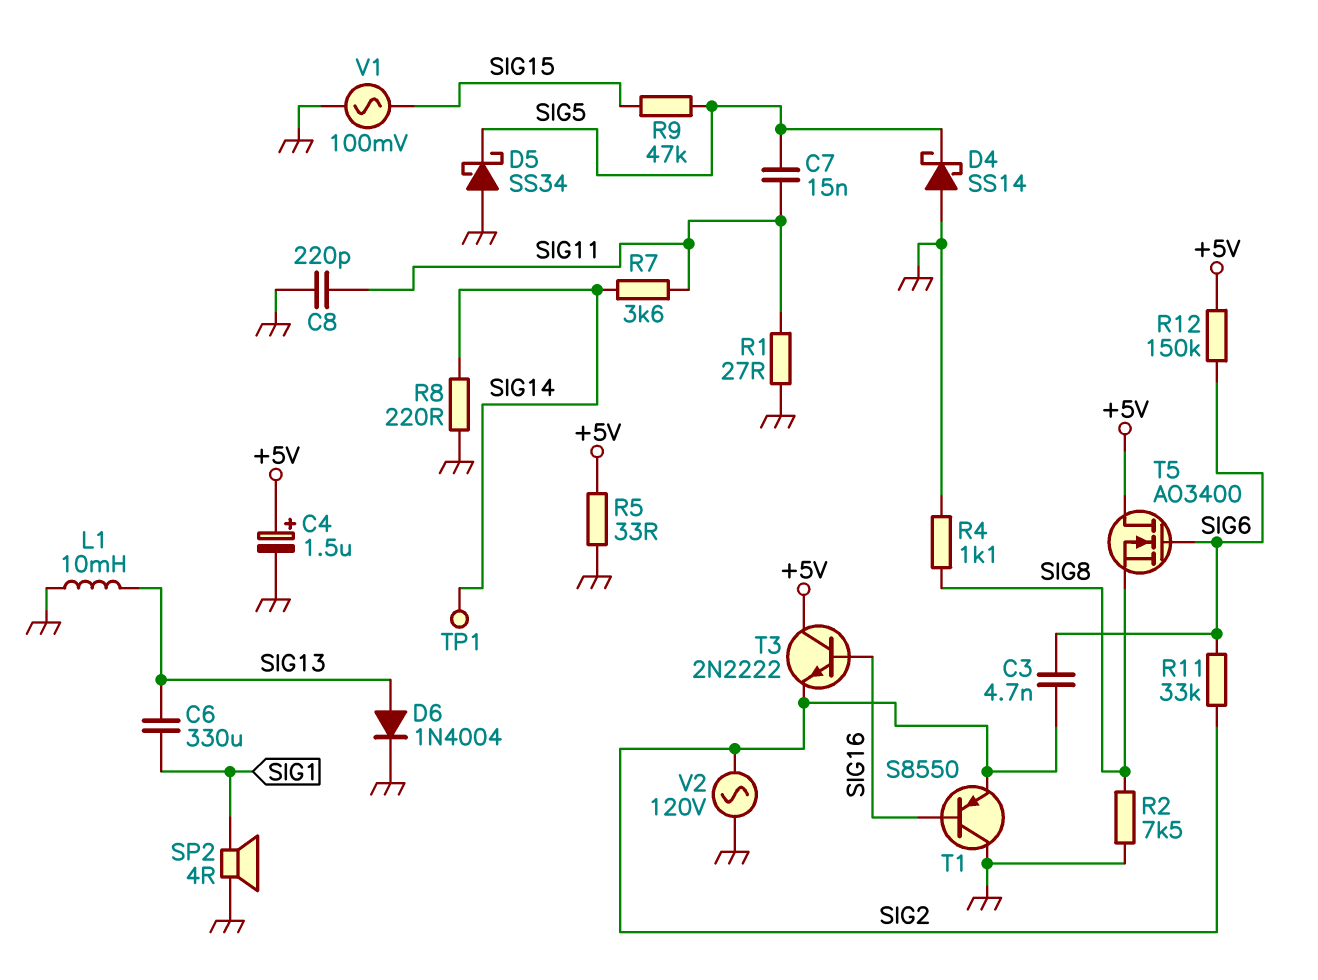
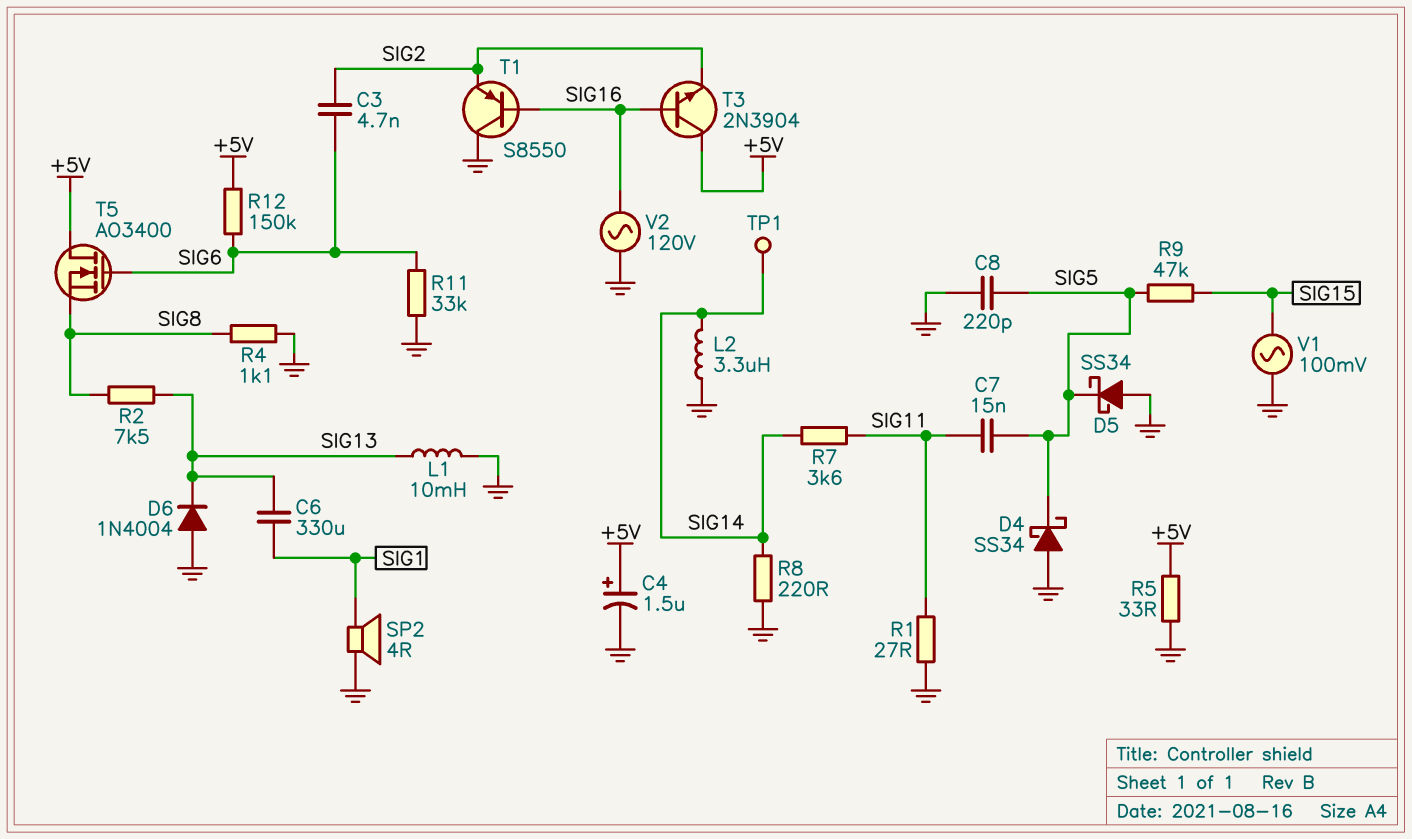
C8: 220pF (GND, SIG11) -> 220pF (GND, SIG5)
D4: schottky SS14 (A GND, K SIG5) -> schottky SS34 (A GND, K SIG5)
D6: diode 1N4004 (A SIG13, K GND) -> diode 1N4004 (A GND, K SIG13)
L2: none -> 3.3uH (GND, SIG14)
R2: 7.5k (GND, SIG8) -> 7.5k (SIG8, SIG13)
R11: 33k (SIG2, SIG6) -> 33k (GND, SIG6)
T3: NPN 2N2222 (B SIG16, C +5V, E SIG2) -> NPN 2N3904 (B SIG16, C +5V, E SIG2)
V2: AC 120V (GND, SIG2) -> AC 120V (GND, SIG16)

